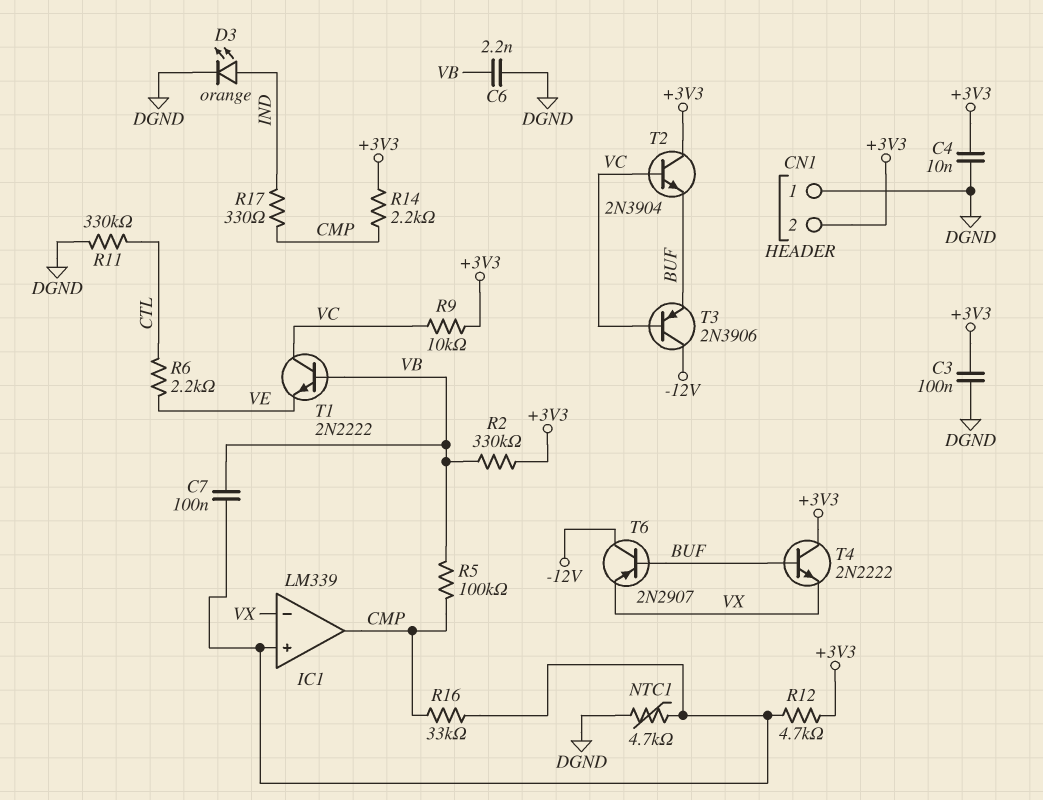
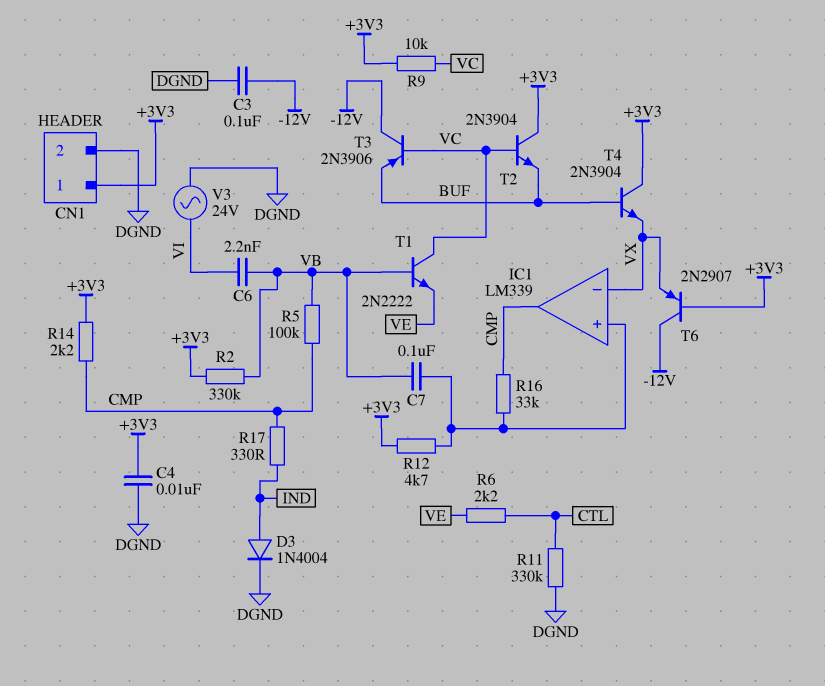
C3: 100nF (+3V3, DGND) -> 100nF (-12V, DGND)
C6: 2.2nF (DGND, VB) -> 2.2nF (VB, VI)
CN1 pin 1: DGND -> +3V3
CN1 pin 2: +3V3 -> DGND
D3: LED orange (A IND, K DGND) -> diode 1N4004 (A IND, K DGND)
NTC1: 4.7k (DGND, IC1/in+) -> none
T4: NPN 2N2222 (B BUF, C +3V3, E VX) -> NPN 2N3904 (B BUF, C +3V3, E VX)
T6: PNP 2N2907 (B BUF, C -12V, E VX) -> PNP 2N2907 (B +3V3, C -12V, E VX)
V3: none -> AC 24V (DGND, VI)

